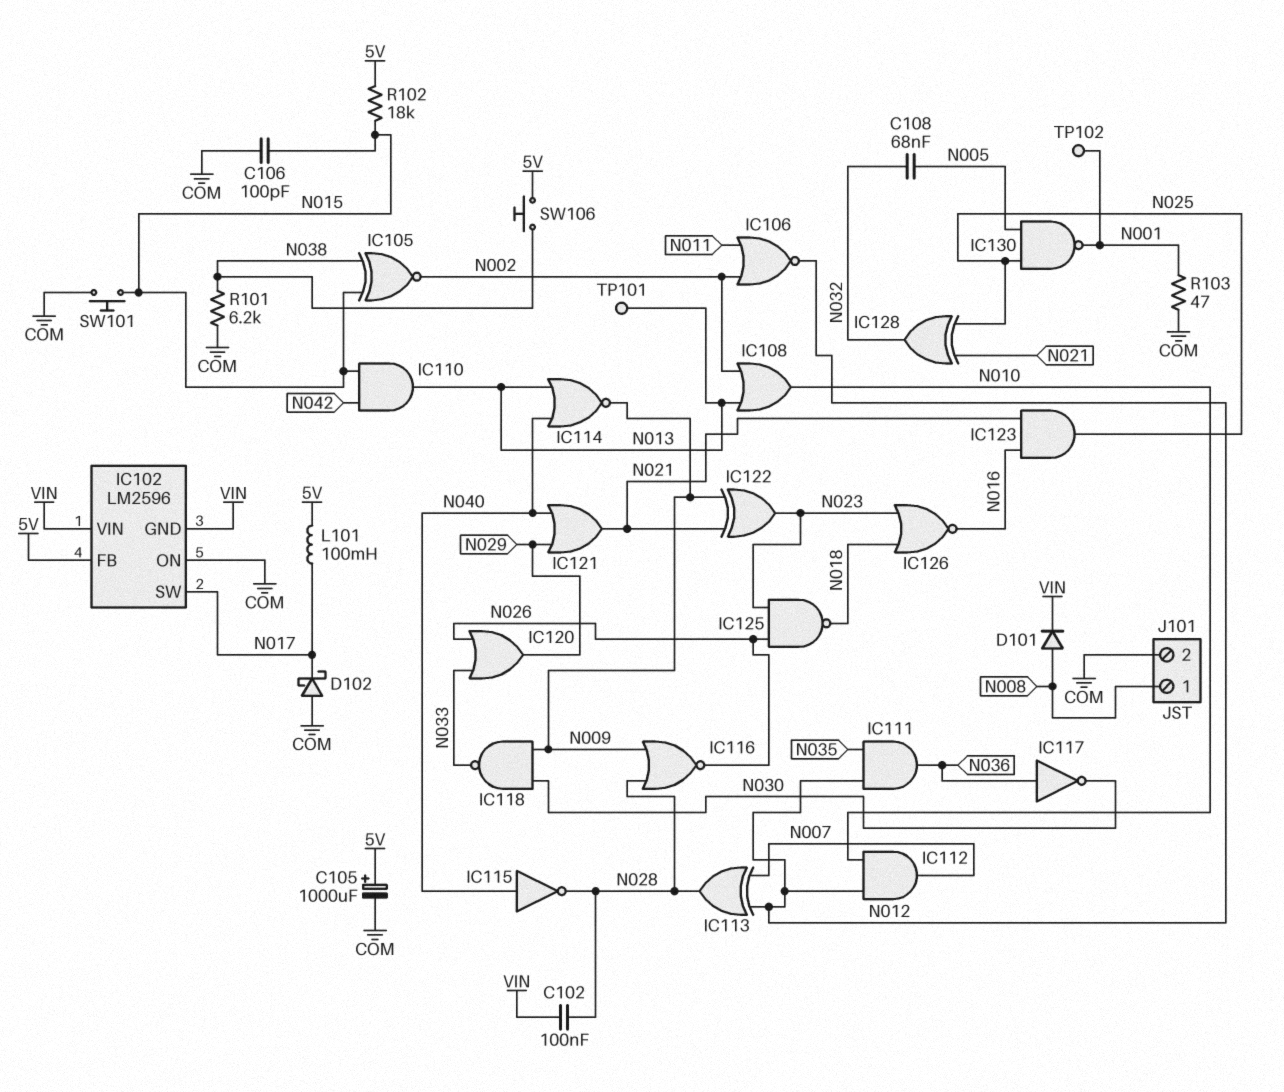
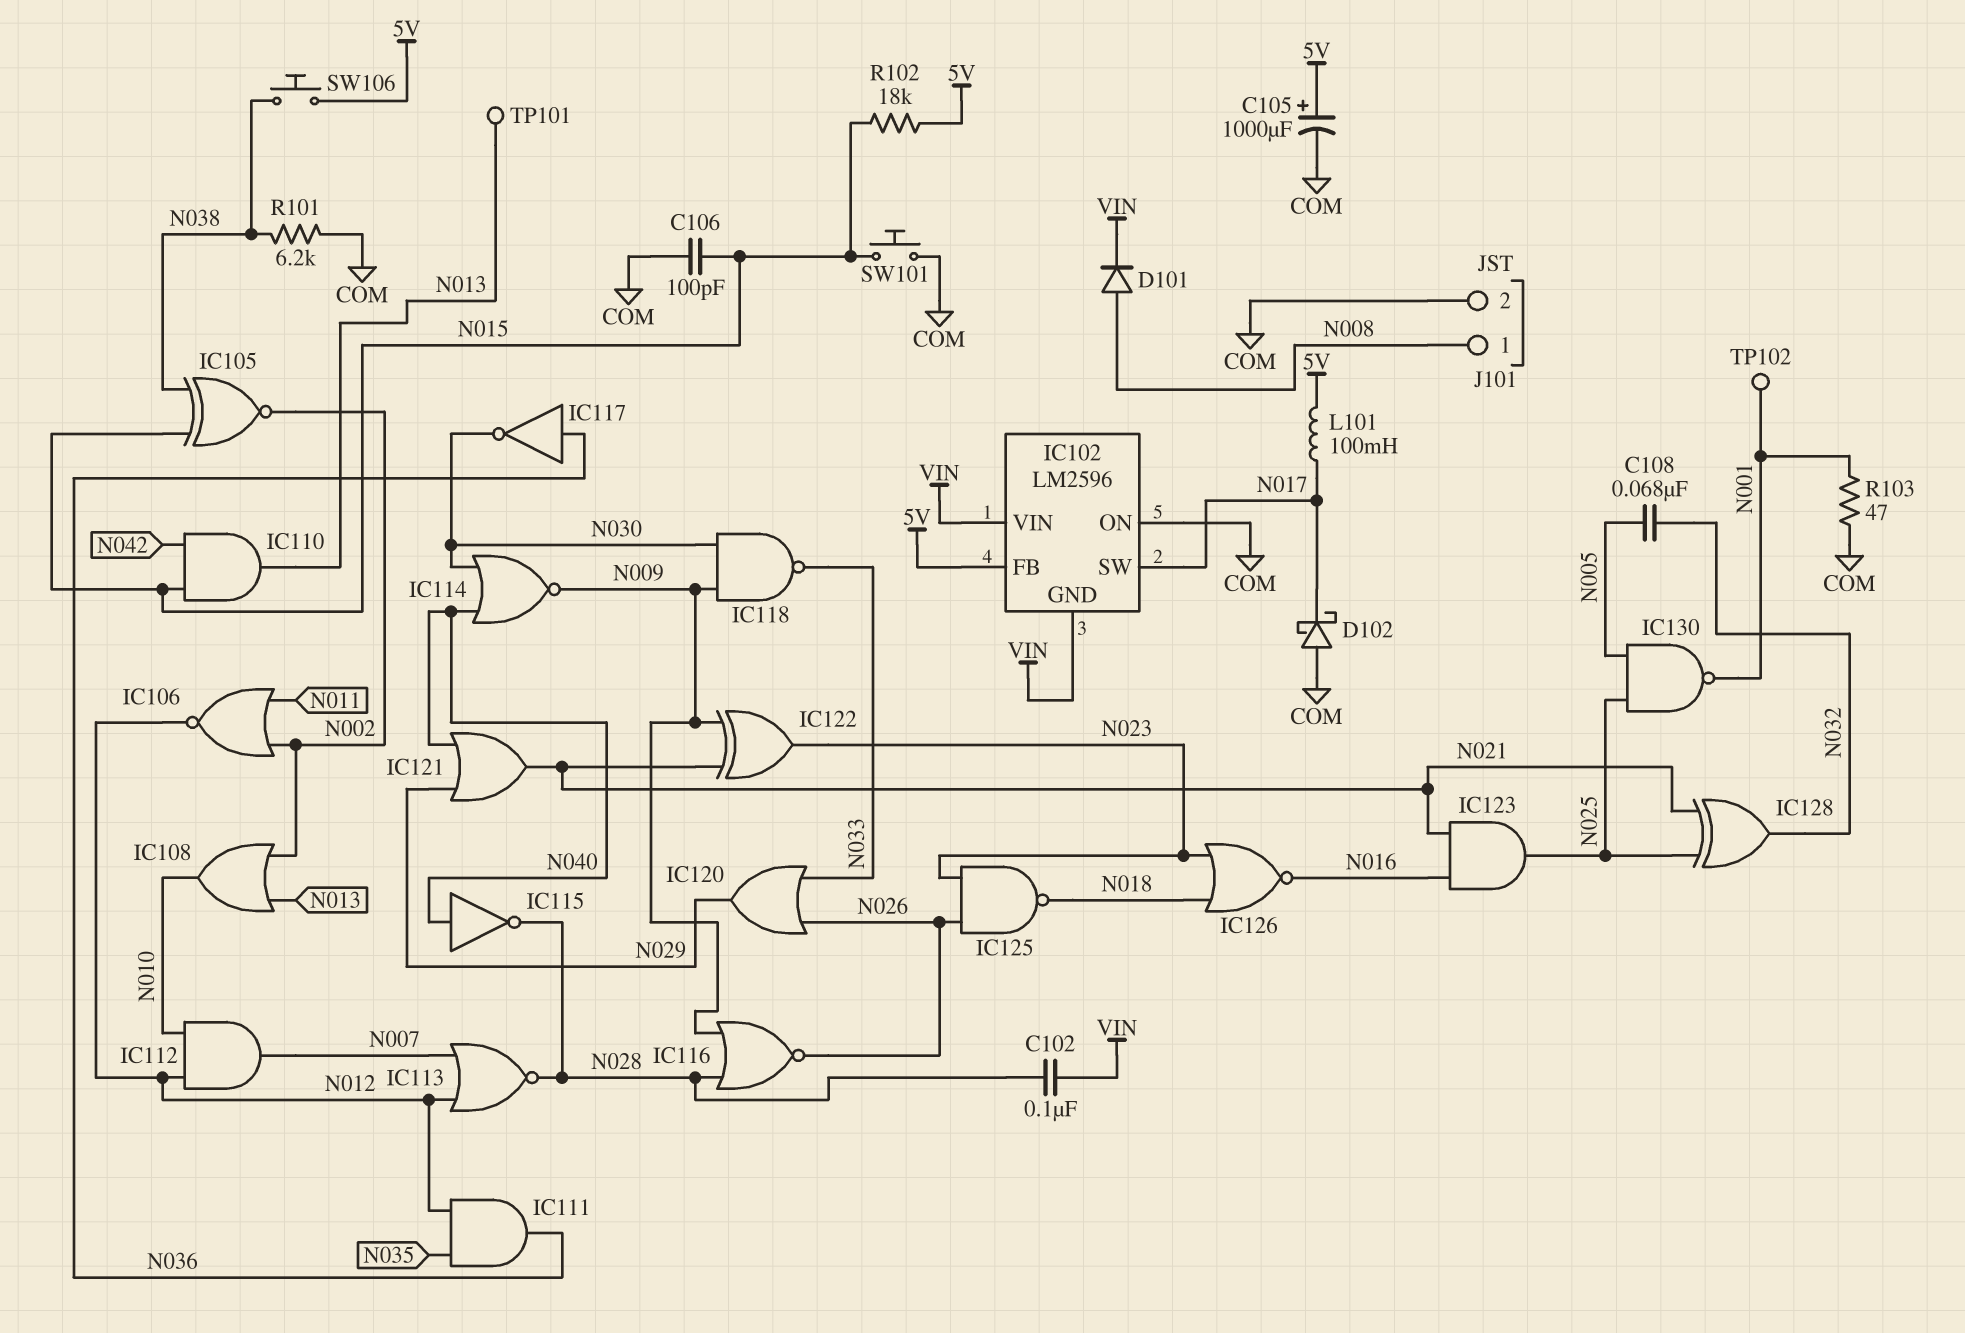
IC113: XOR (in N007, in N012, out N028) -> NOR (in N007, in N012, out N028)
IC114: NOR (in N013, in N040, out N009) -> NOR (in N030, in N040, out N009)

